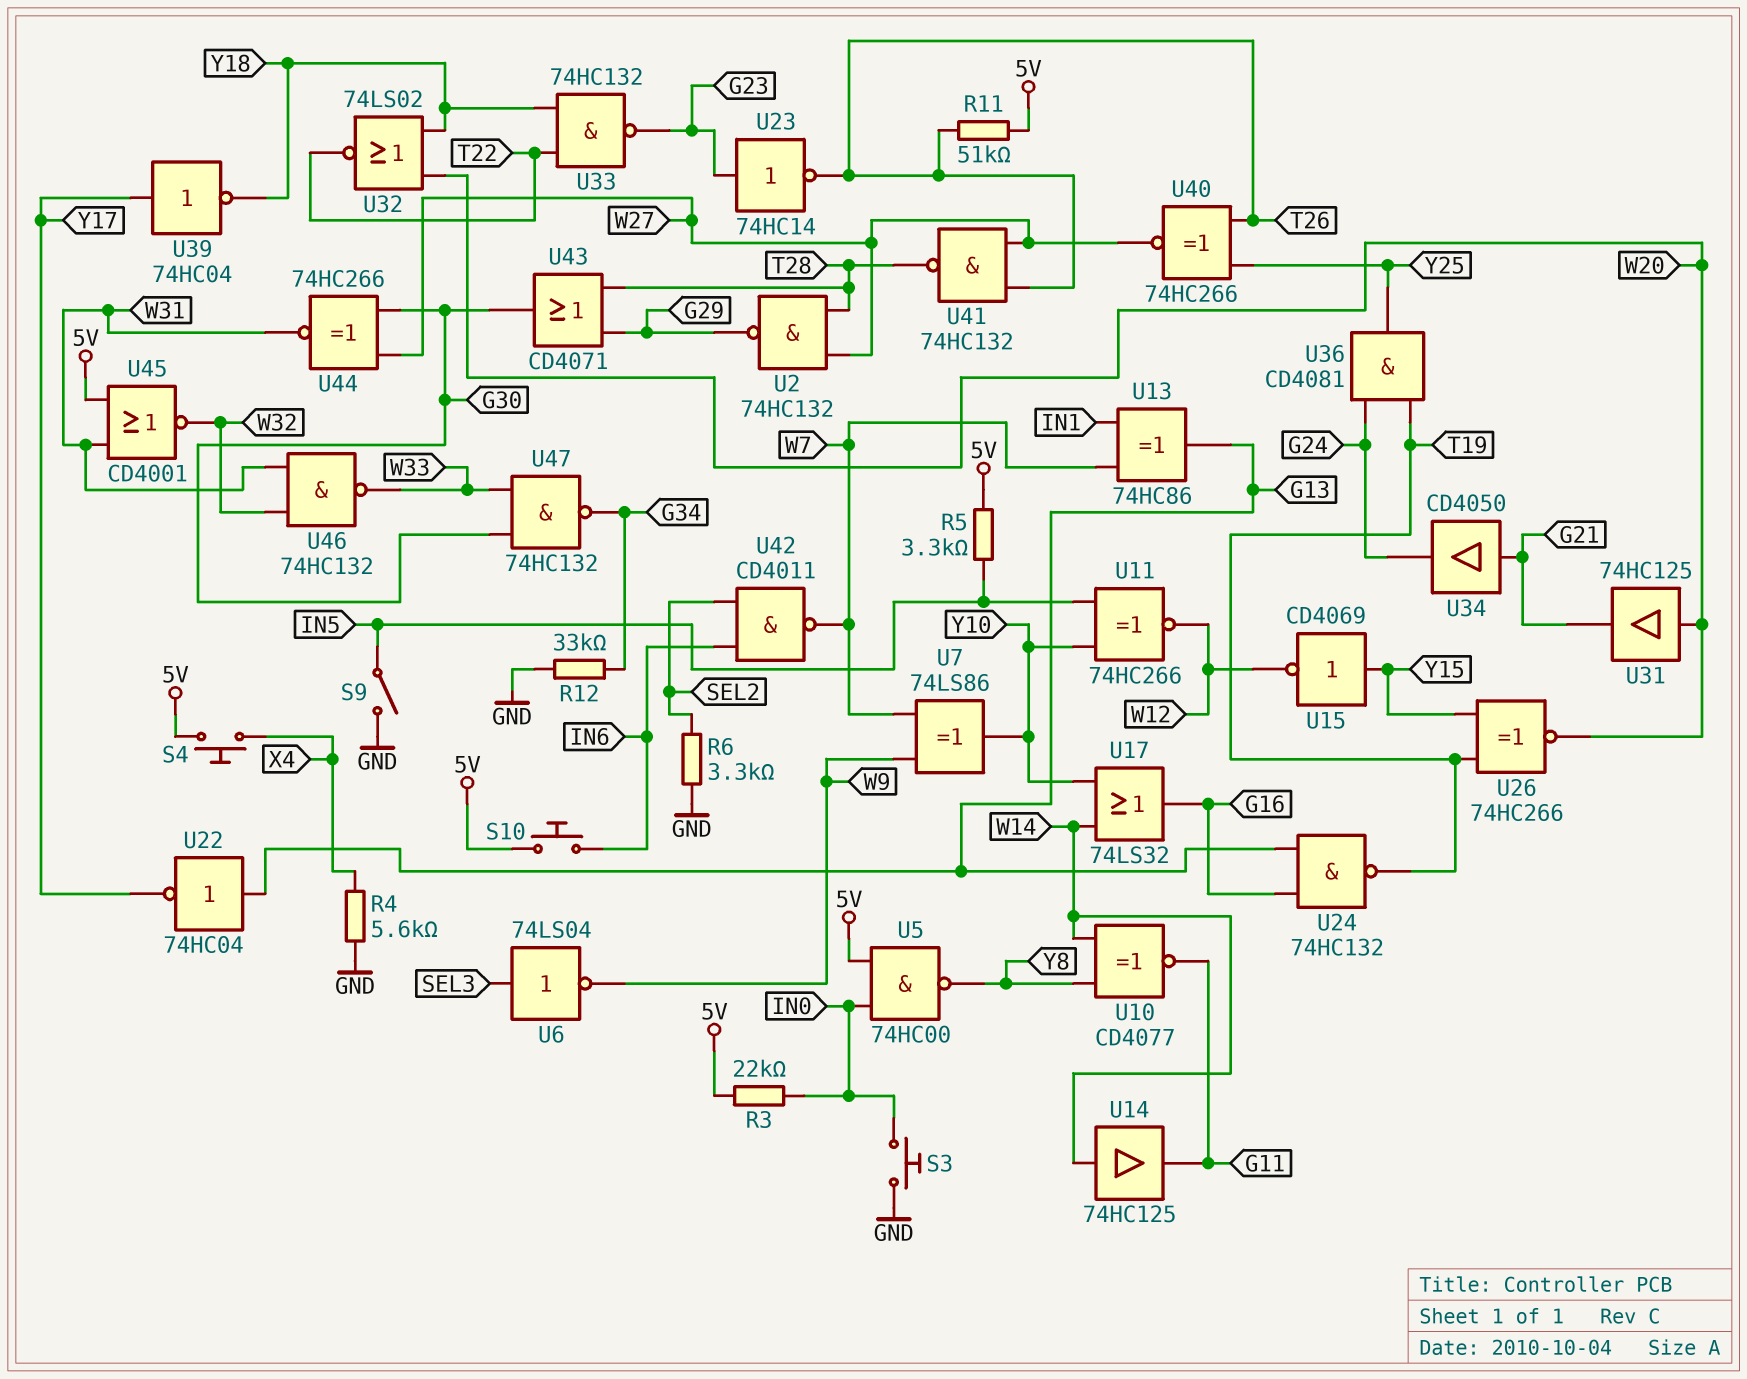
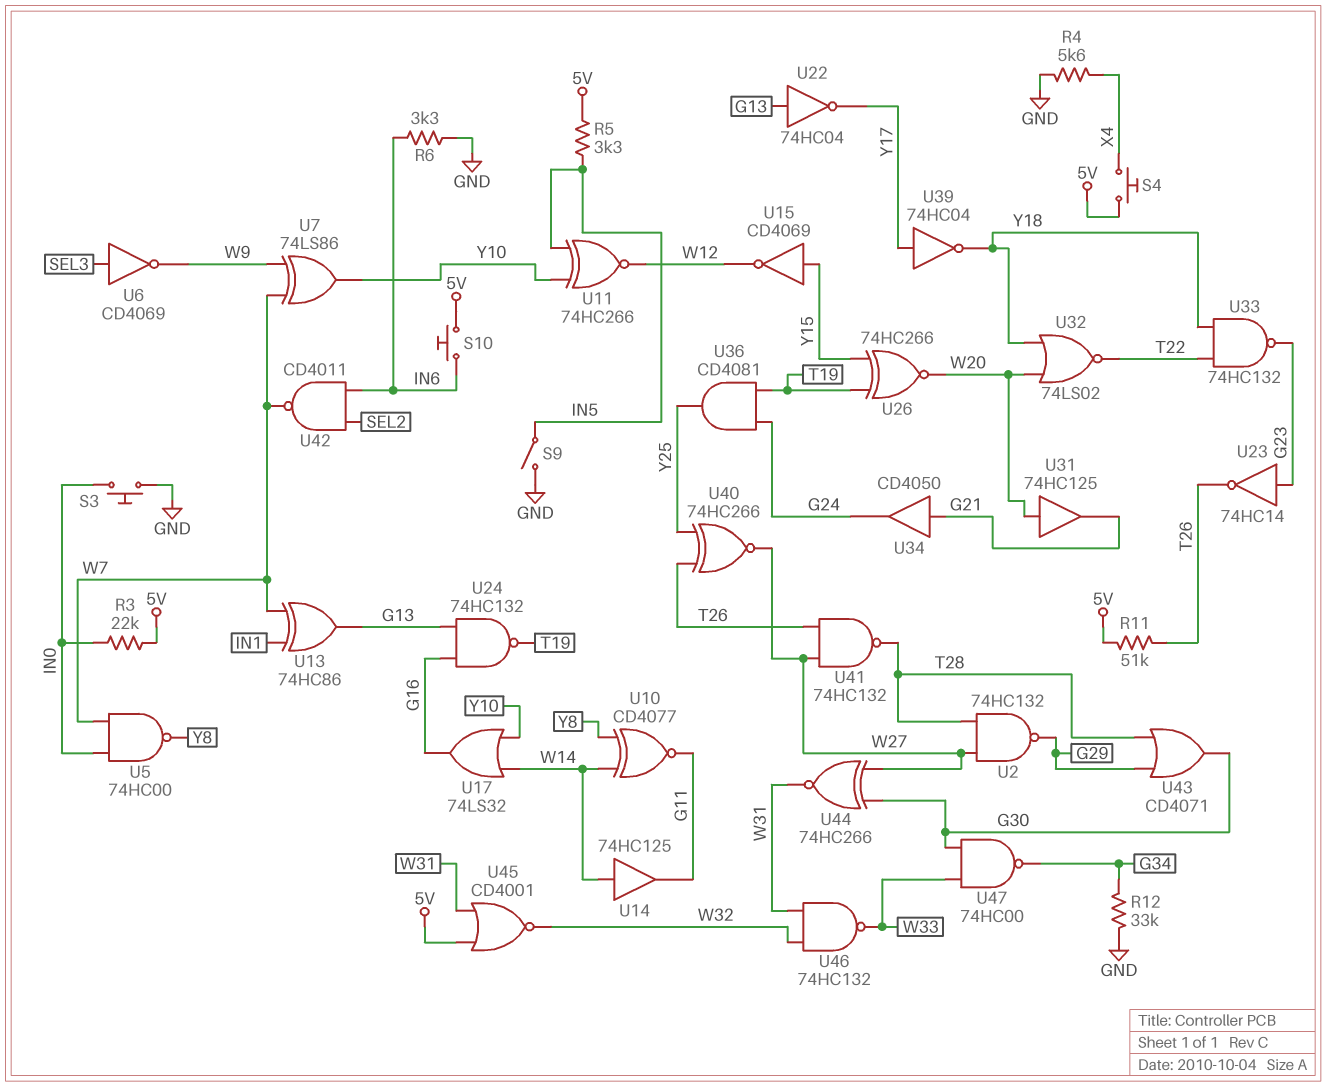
R6: 3.3k (GND, SEL2) -> 3.3k (GND, IN6)
U5: NAND 74HC00 (in 5V, in IN0, out Y8) -> NAND 74HC00 (in IN0, in W7, out Y8)
U6: NOT 74LS04 (in SEL3, out W9) -> NOT CD4069 (in SEL3, out W9)
U47: NAND 74HC132 (in G30, in W33, out G34) -> NAND 74HC00 (in G30, in W33, out G34)

